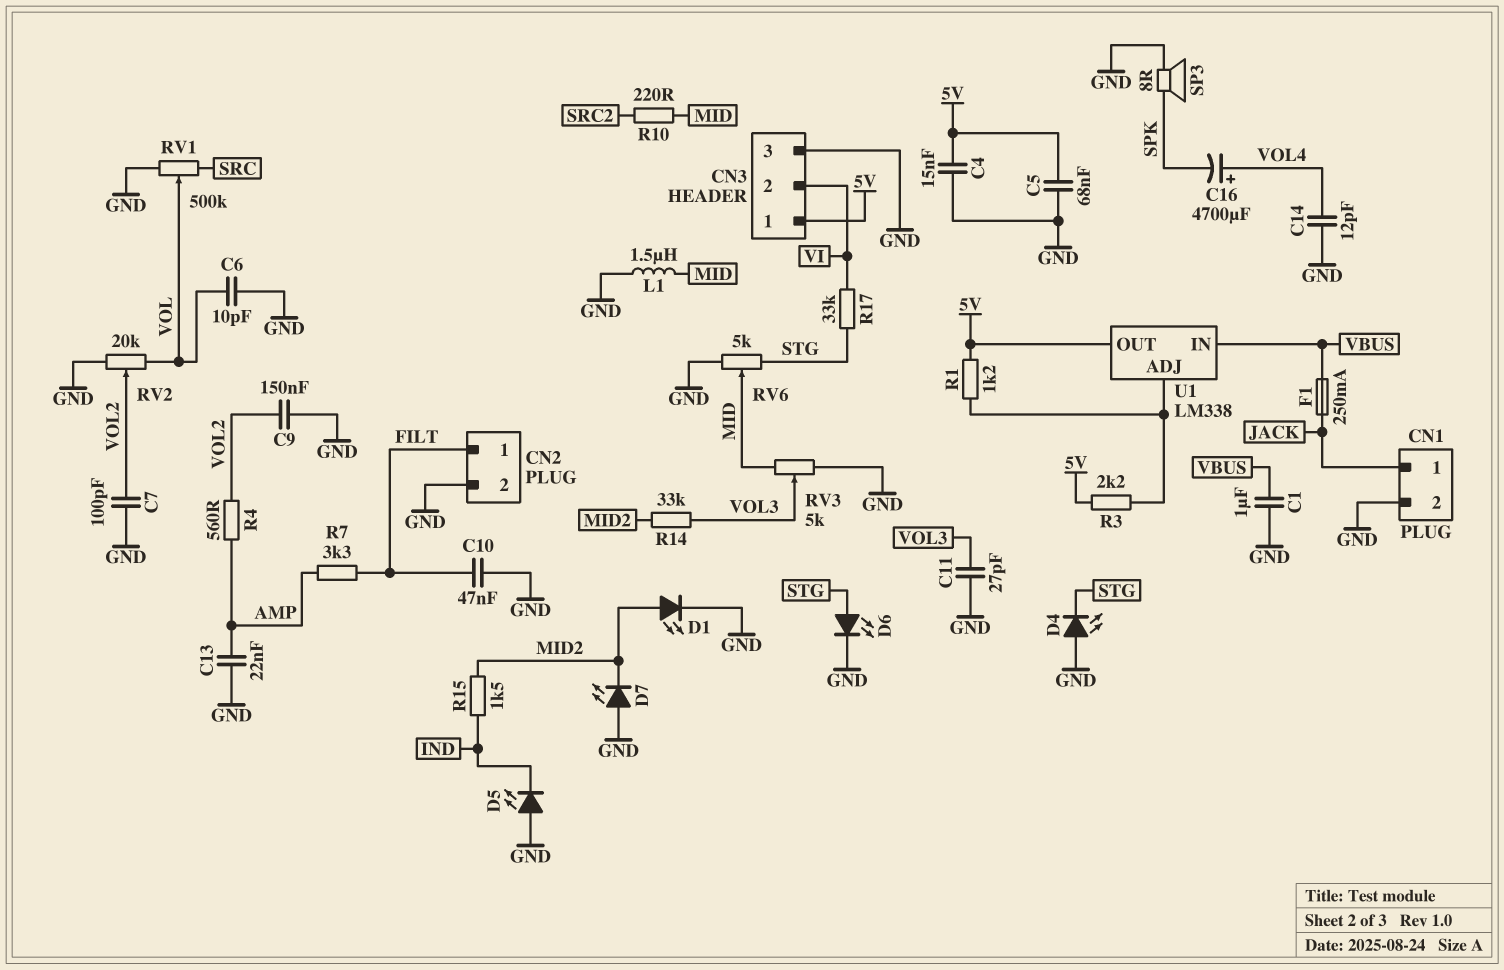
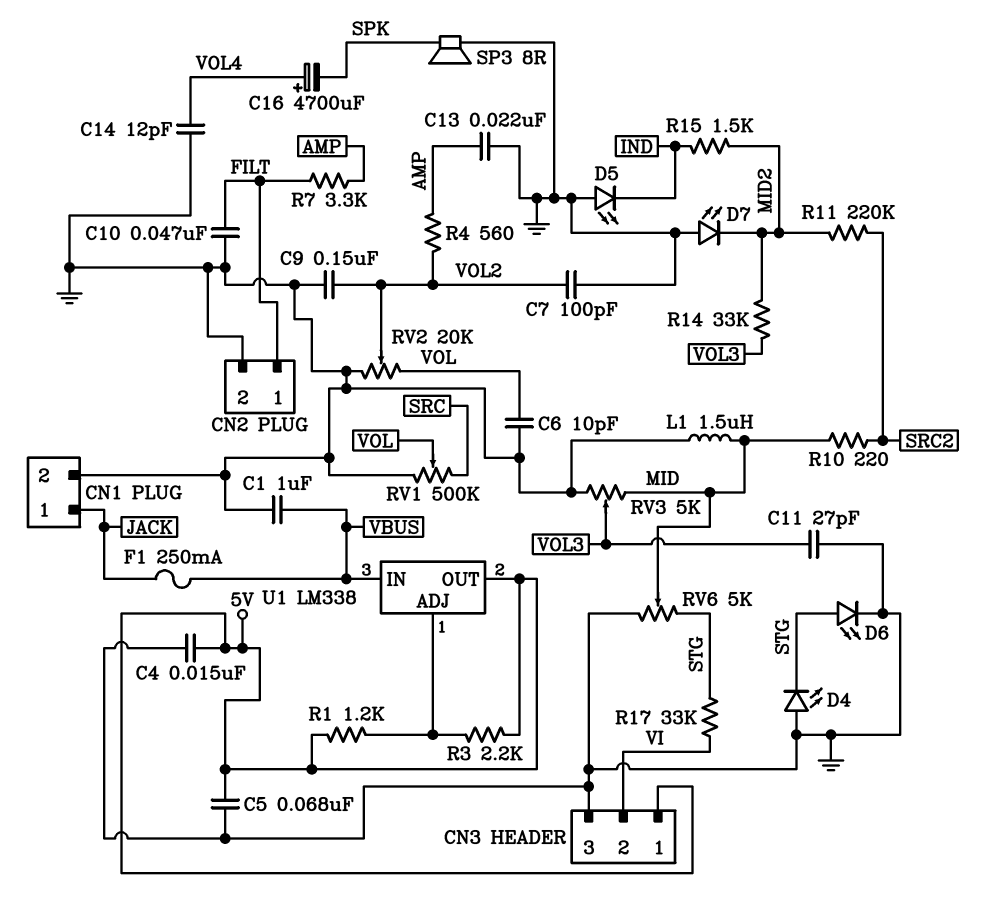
D1: LED (A MID2, K GND) -> none
R11: none -> 220k (MID2, SRC2)

